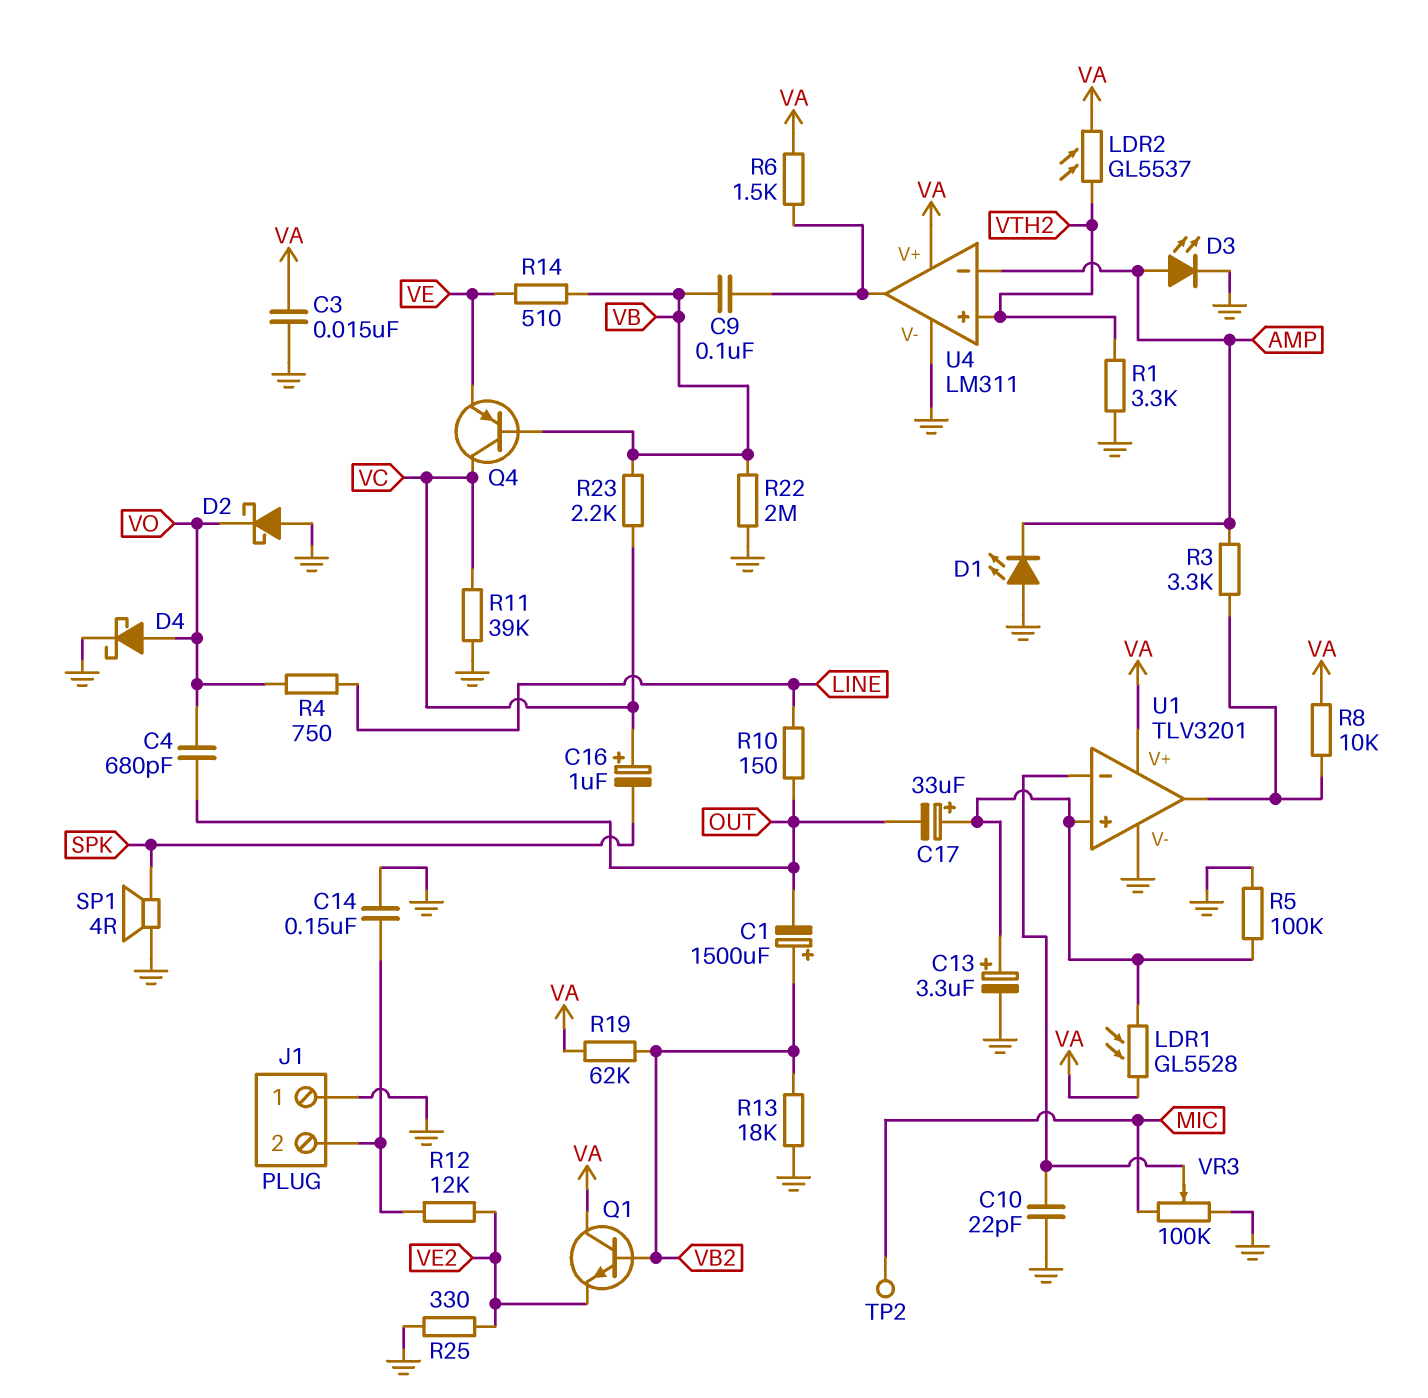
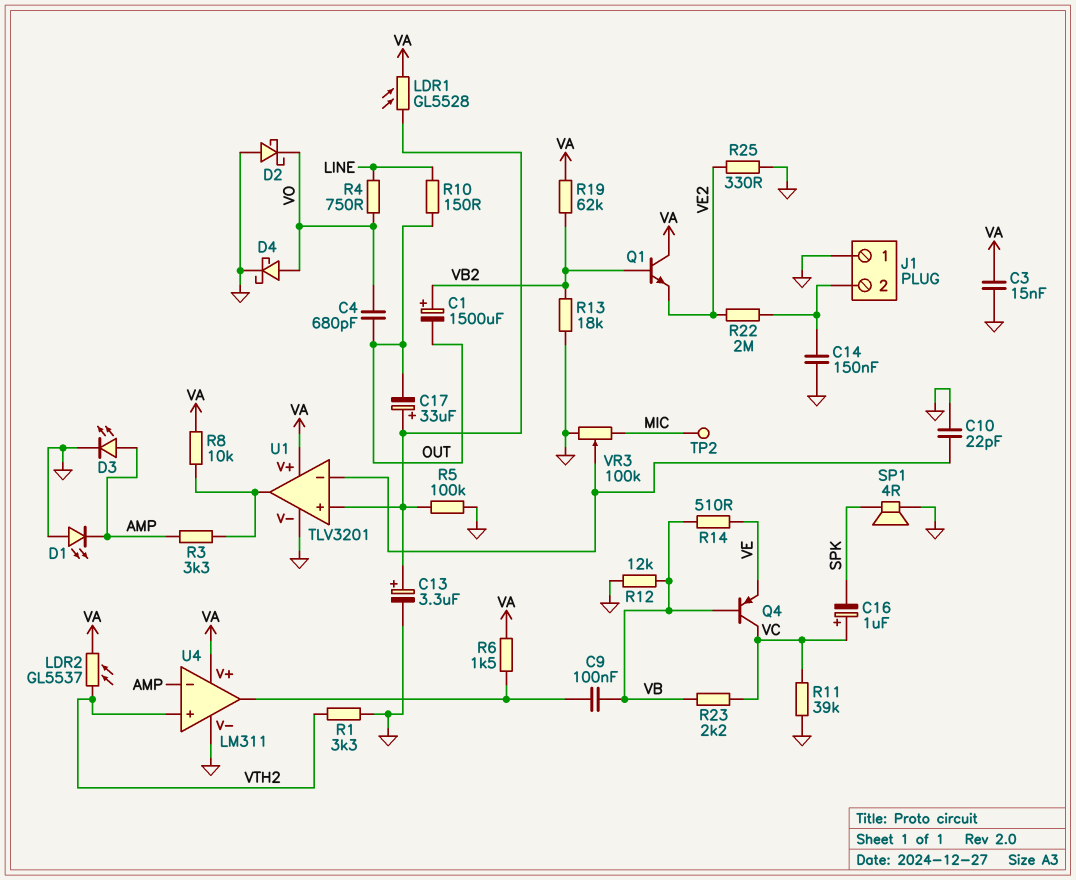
R12: 12k (J1/2, VE2) -> 12k (GND, VB)
R22: 2M (GND, VB) -> 2M (J1/2, VE2)

